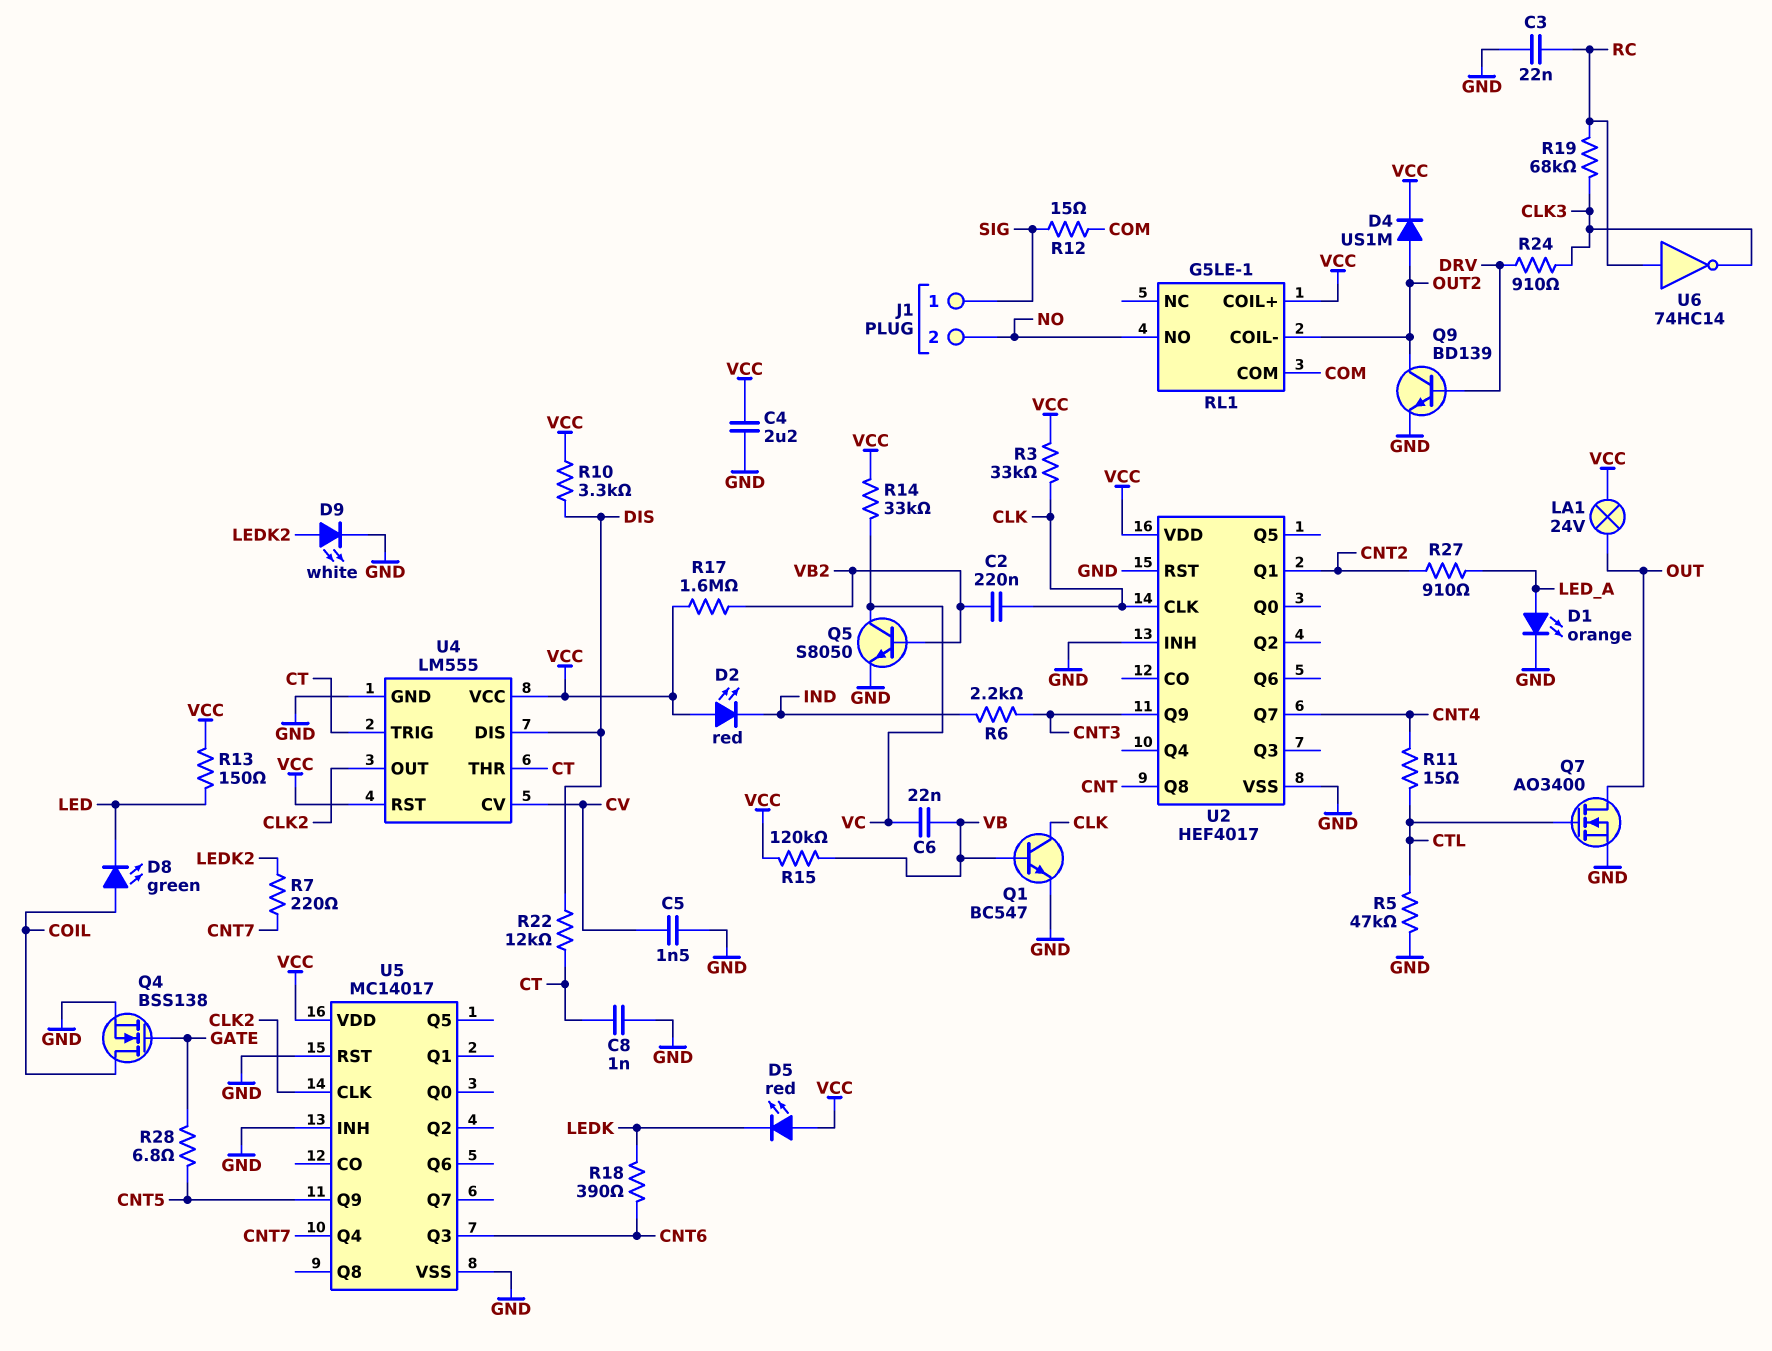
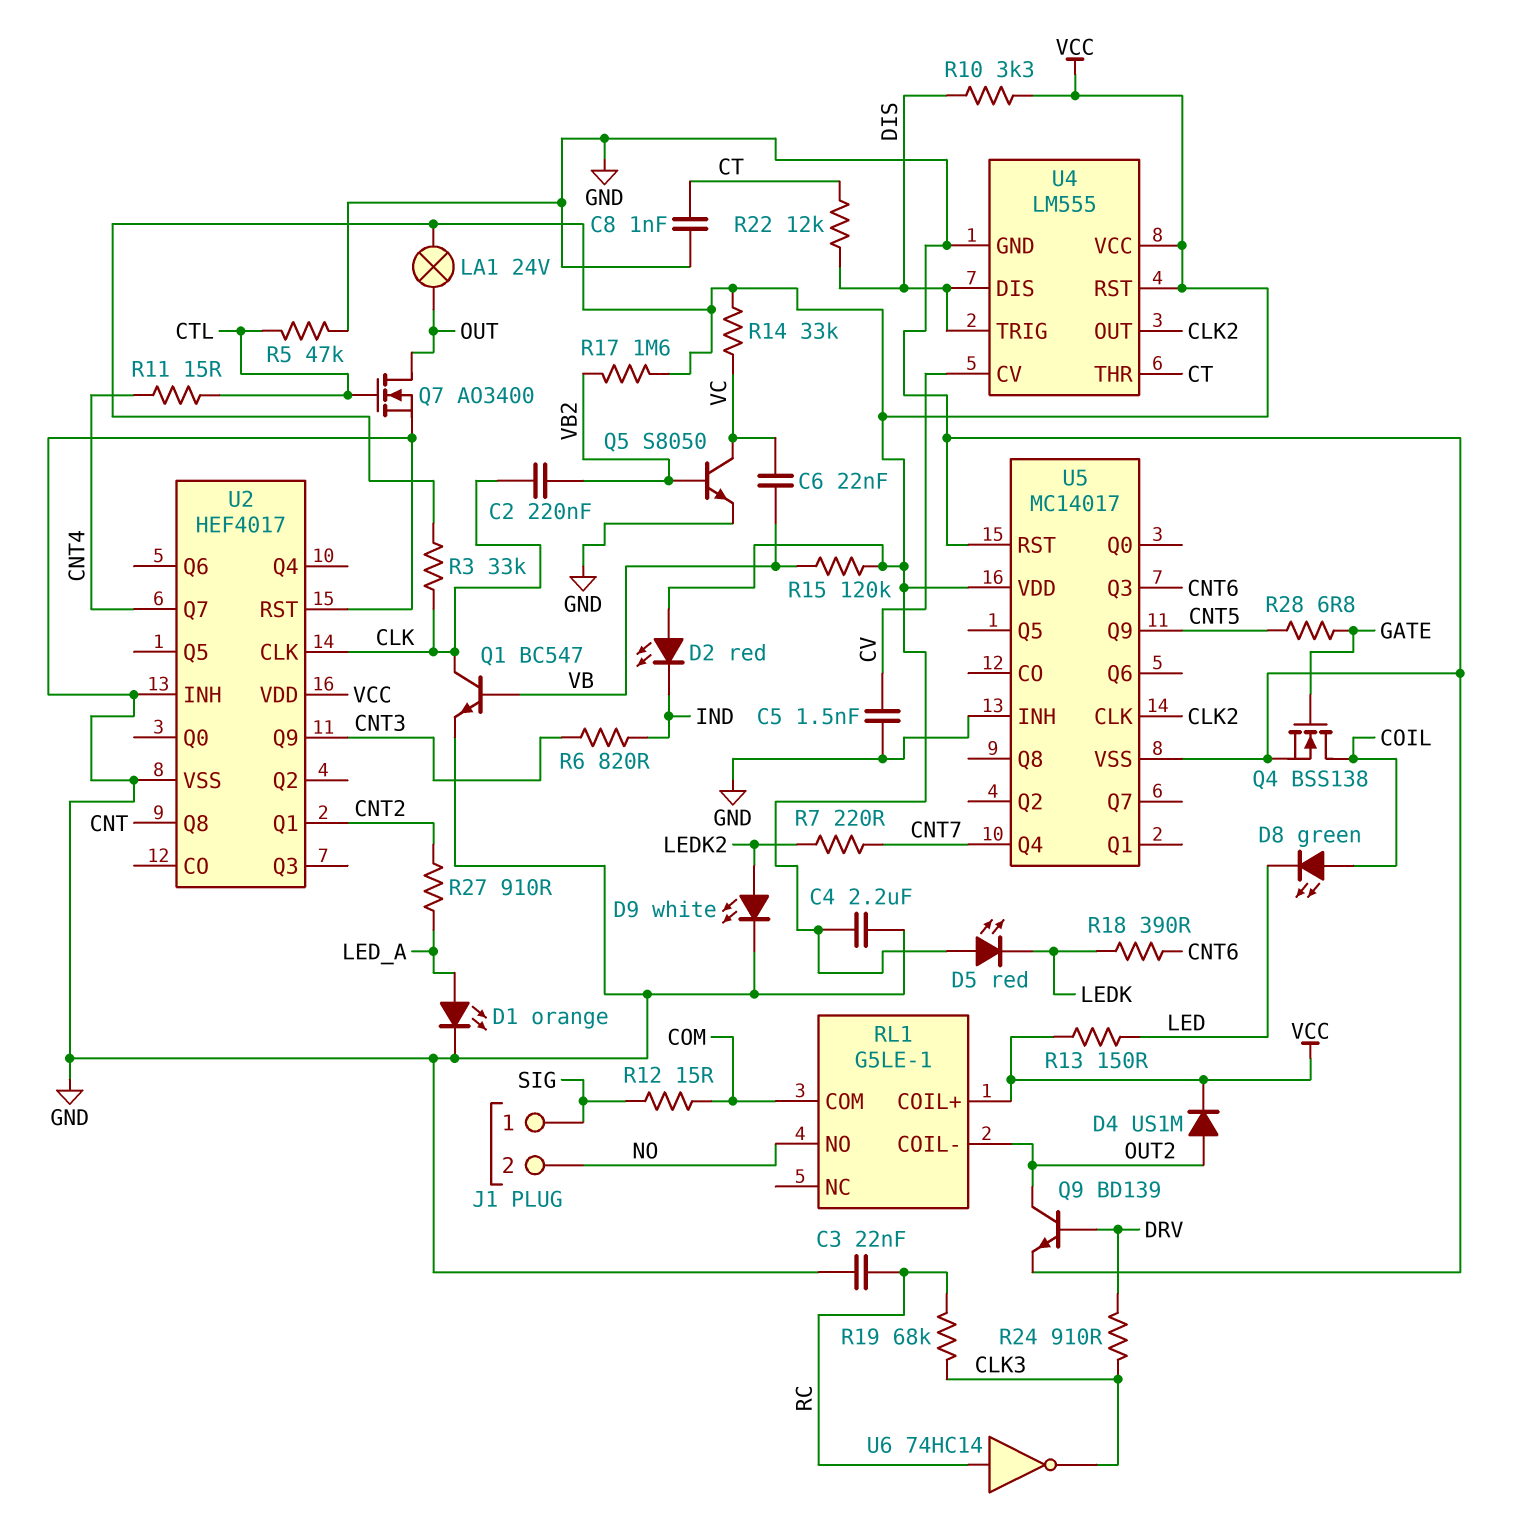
R6: 2.2k (CNT3, IND) -> 820 (CNT3, IND)
U4 pin TRIG: CT -> DIS

